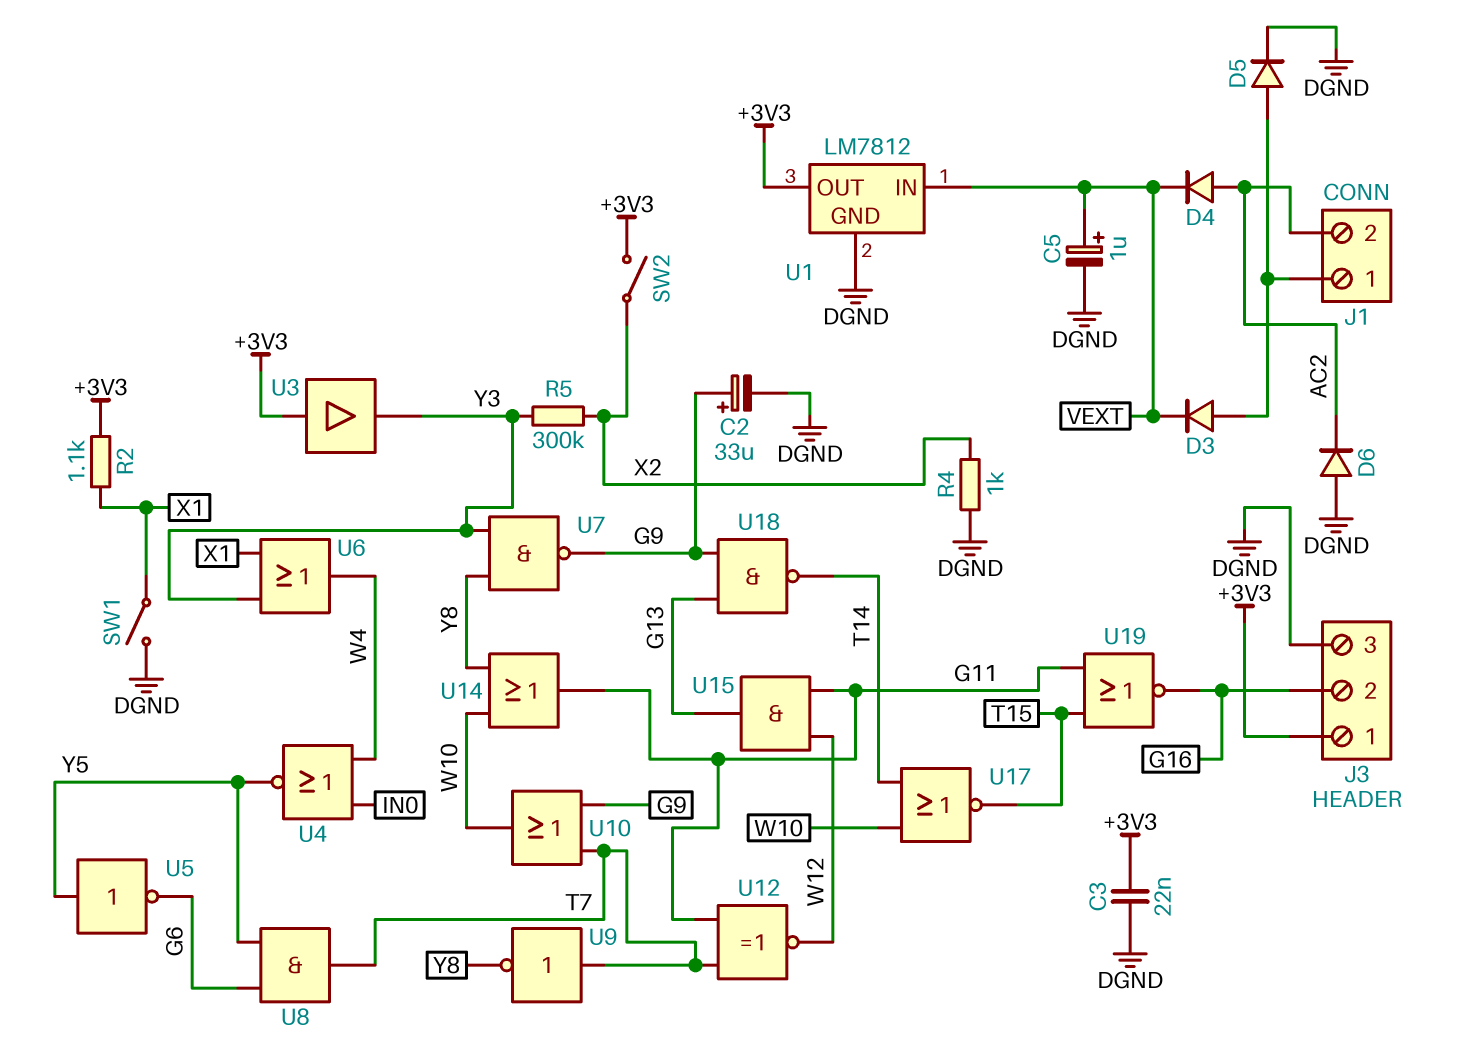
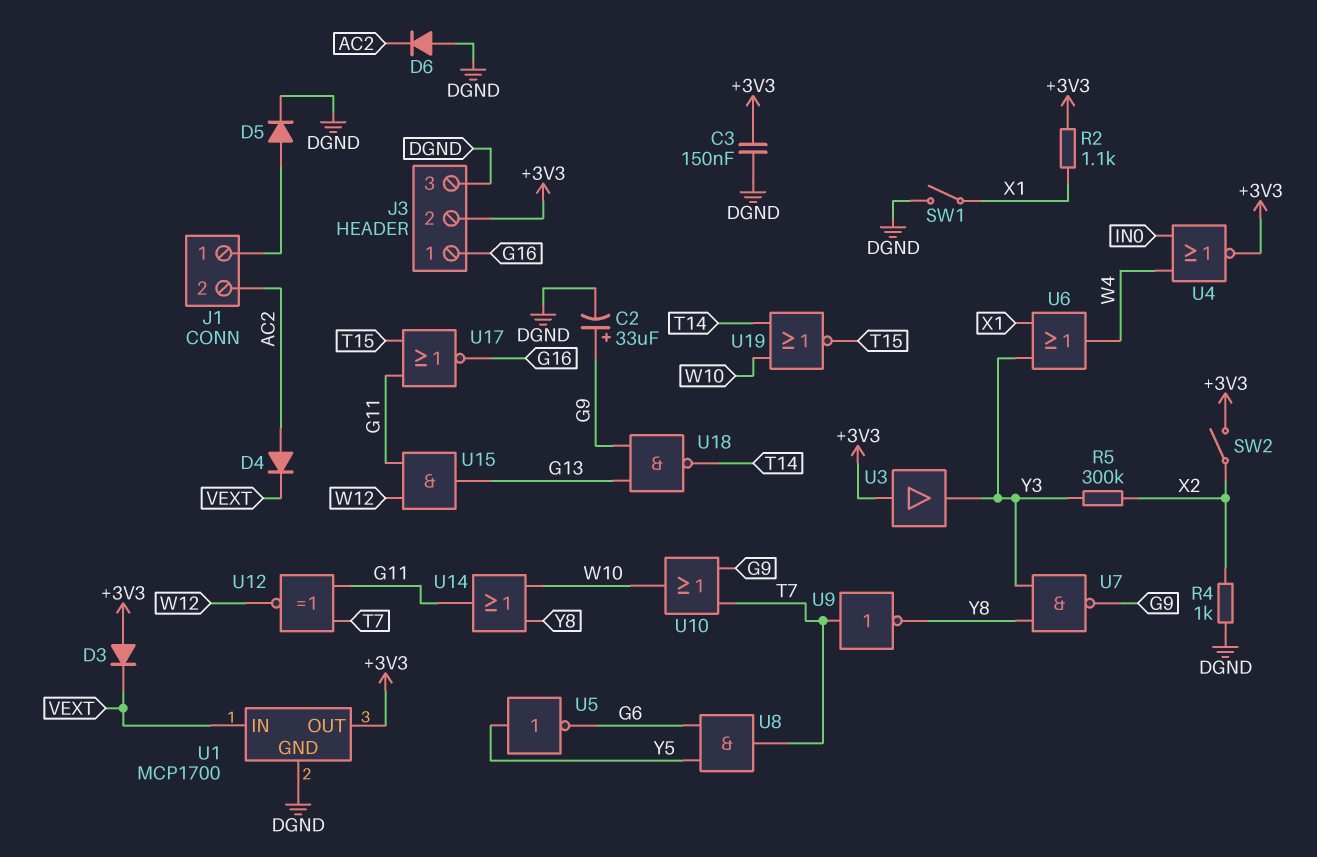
C3: 22nF (+3V3, DGND) -> 150nF (+3V3, DGND)
C5: 1uF (plus VEXT, minus DGND) -> none
D3: diode (A J1/1, K VEXT) -> diode (A +3V3, K VEXT)
J3 pin 1: +3V3 -> G16
J3 pin 2: G16 -> +3V3
U1: LM7812 -> MCP1700
U4: NOR (in IN0, in W4, out Y5) -> NOR (in IN0, in W4, out +3V3)
U17: NOR (in T14, in W10, out T15) -> NOR (in G11, in T15, out G16)
U19: NOR (in G11, in T15, out G16) -> NOR (in T14, in W10, out T15)

